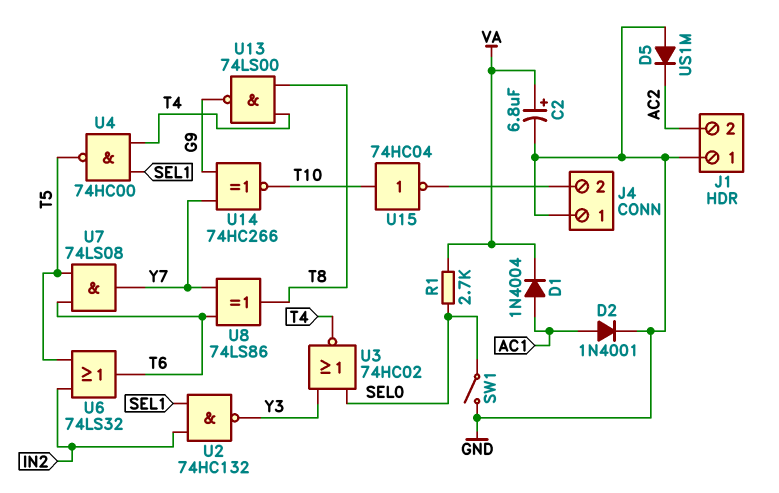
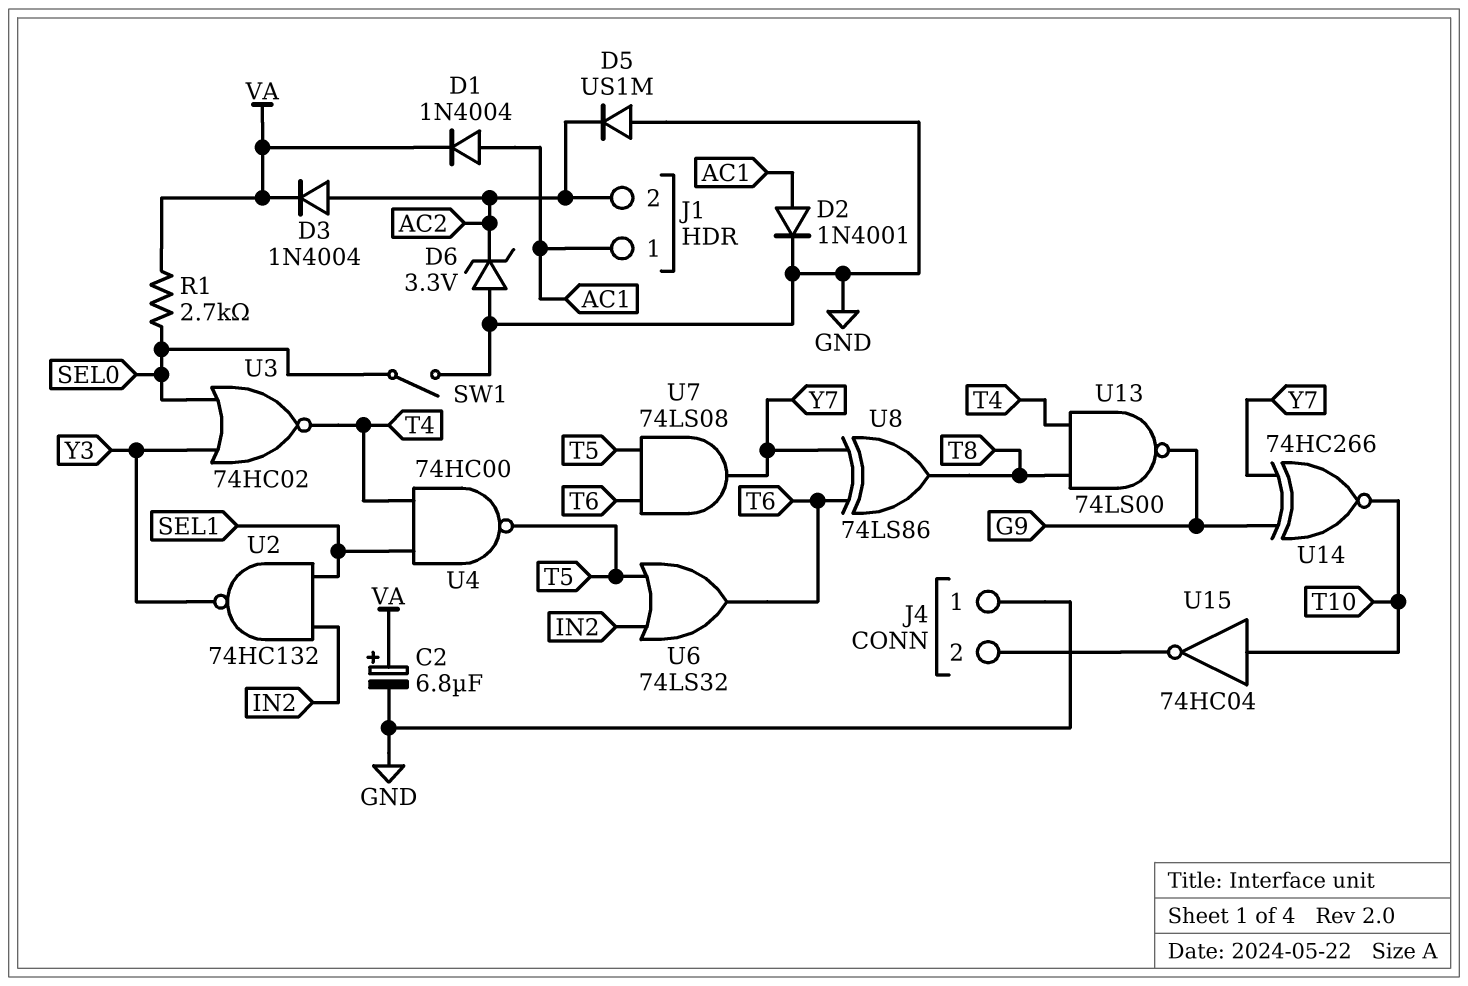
D3: none -> diode 1N4004 (A AC2, K VA)
D6: none -> zener 3.3V (A GND, K AC2)
J1 pin 1: GND -> AC1

